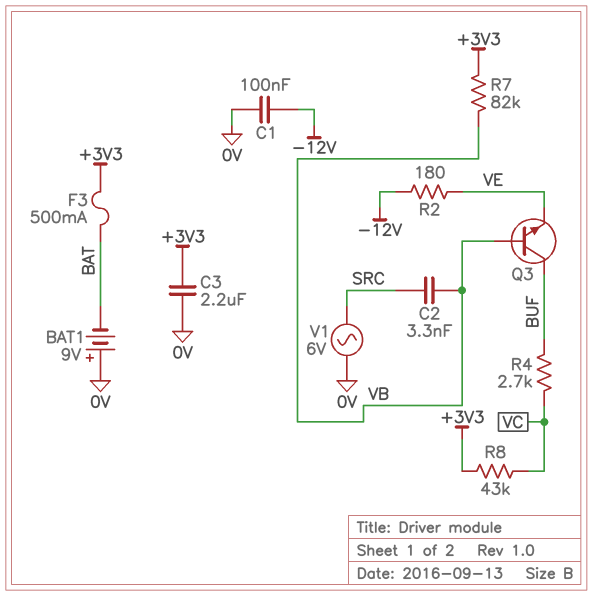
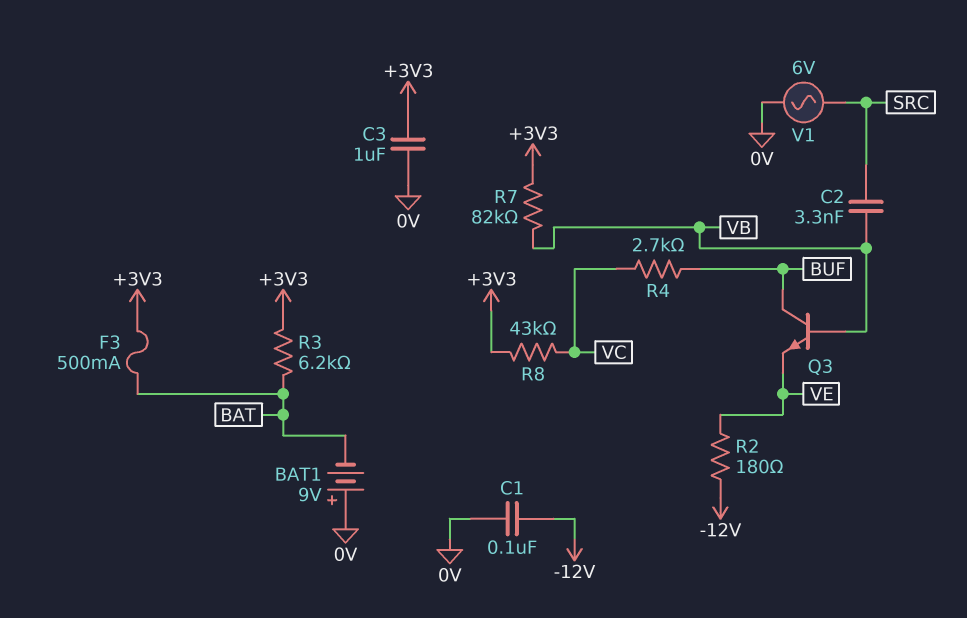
C3: 2.2uF (+3V3, 0V) -> 1uF (+3V3, 0V)
R3: none -> 6.2k (+3V3, BAT)

